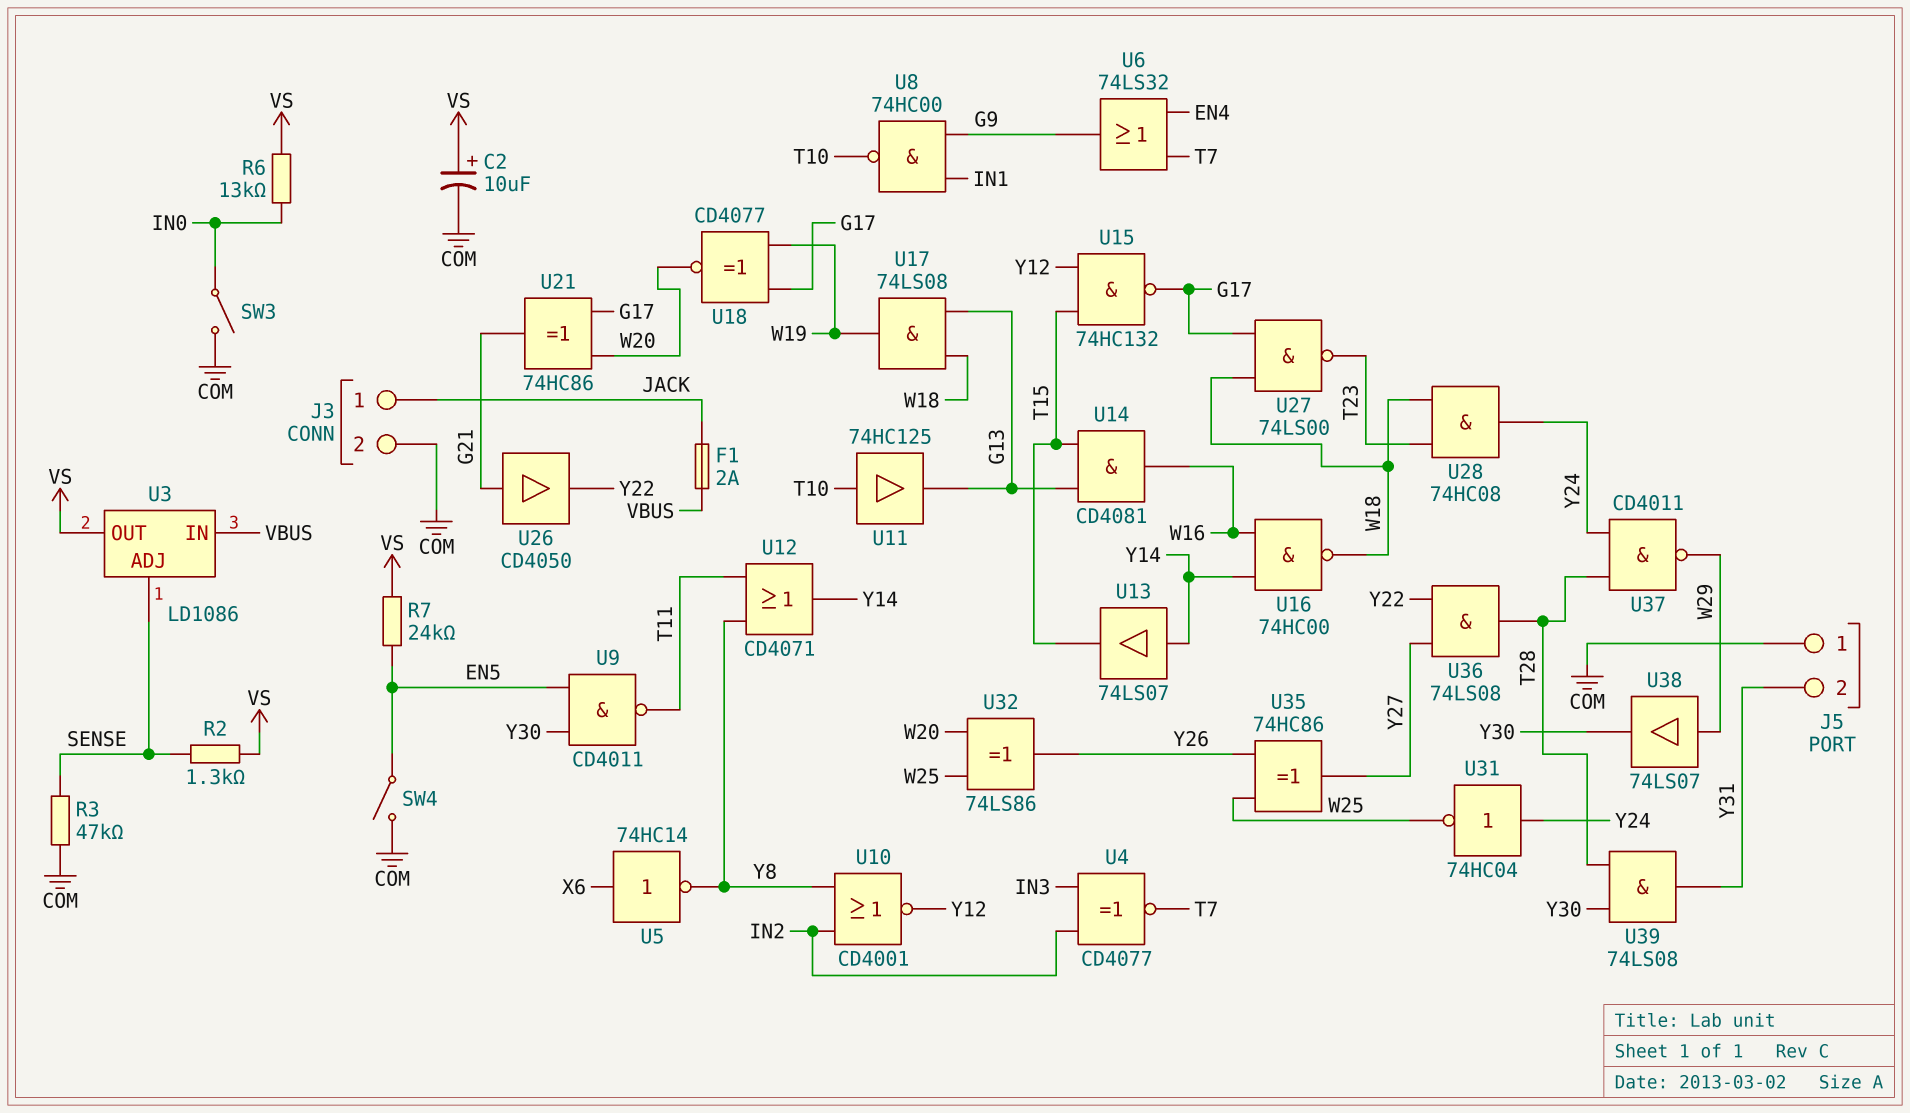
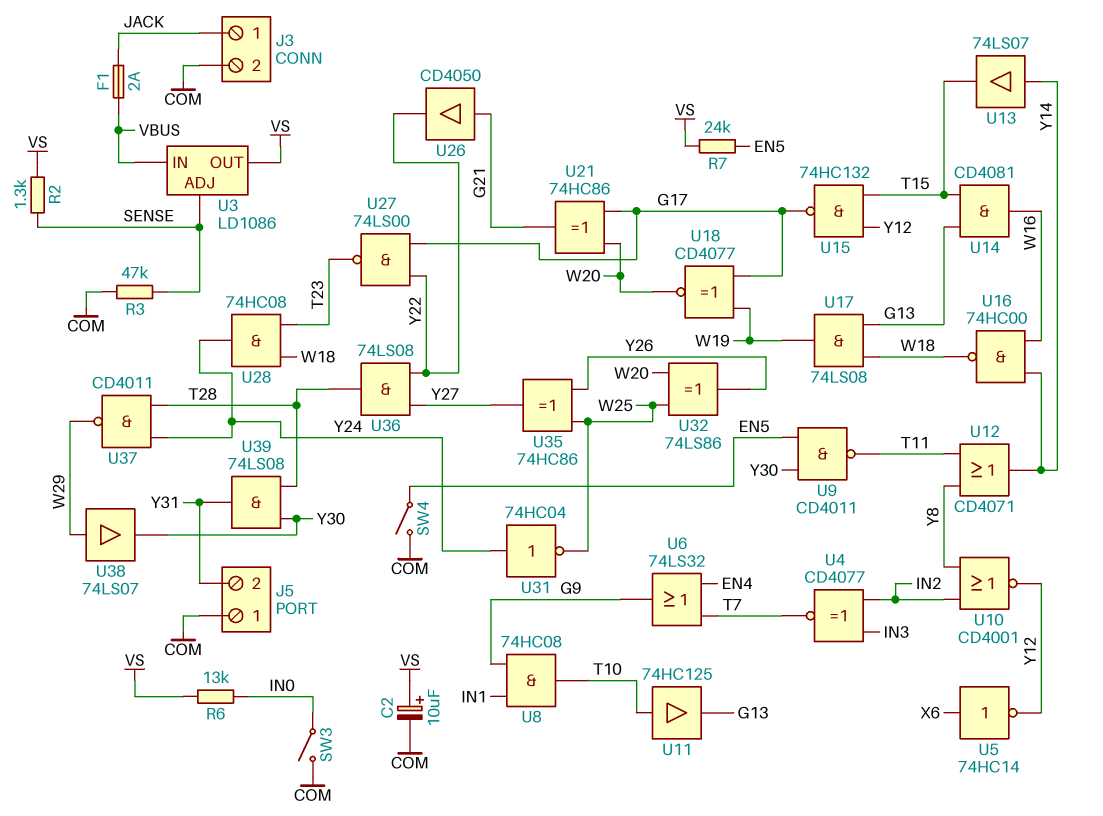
U5: NOT 74HC14 (in X6, out Y8) -> NOT 74HC14 (in X6, out Y12)
U8: NAND 74HC00 (in G9, in IN1, out T10) -> AND 74HC08 (in G9, in IN1, out T10)
U27: NAND 74LS00 (in G17, in W18, out T23) -> NAND 74LS00 (in G17, in Y22, out T23)

